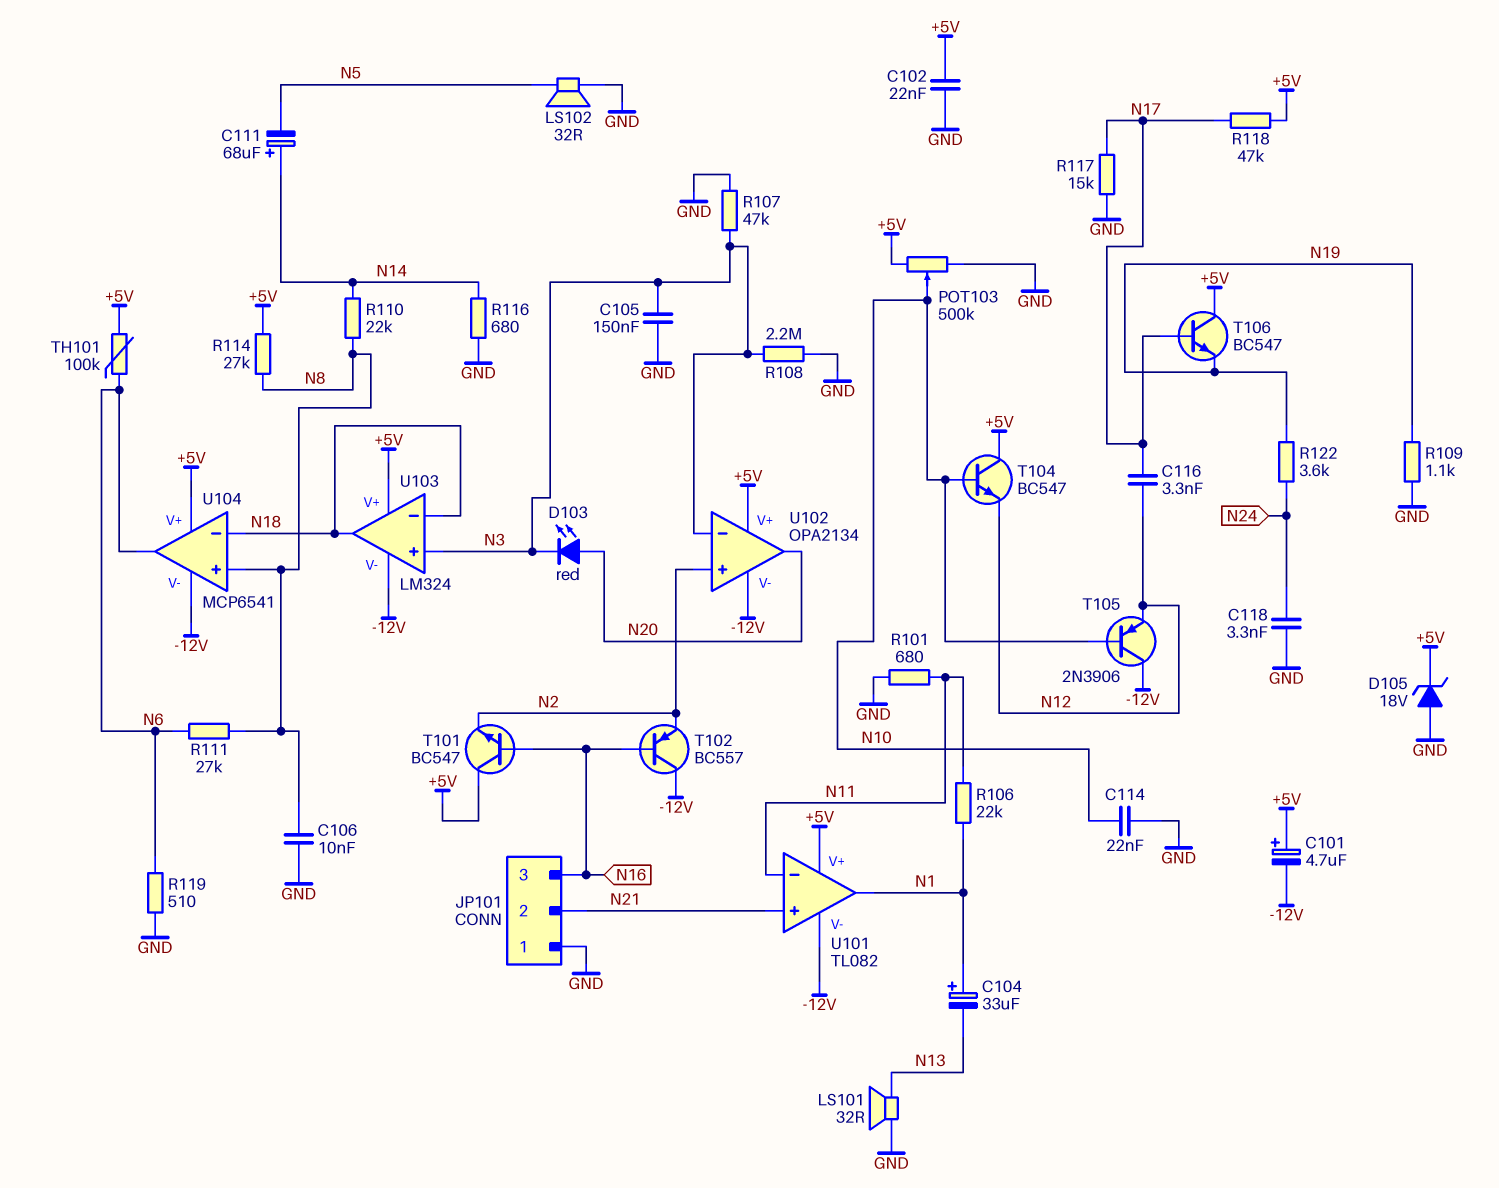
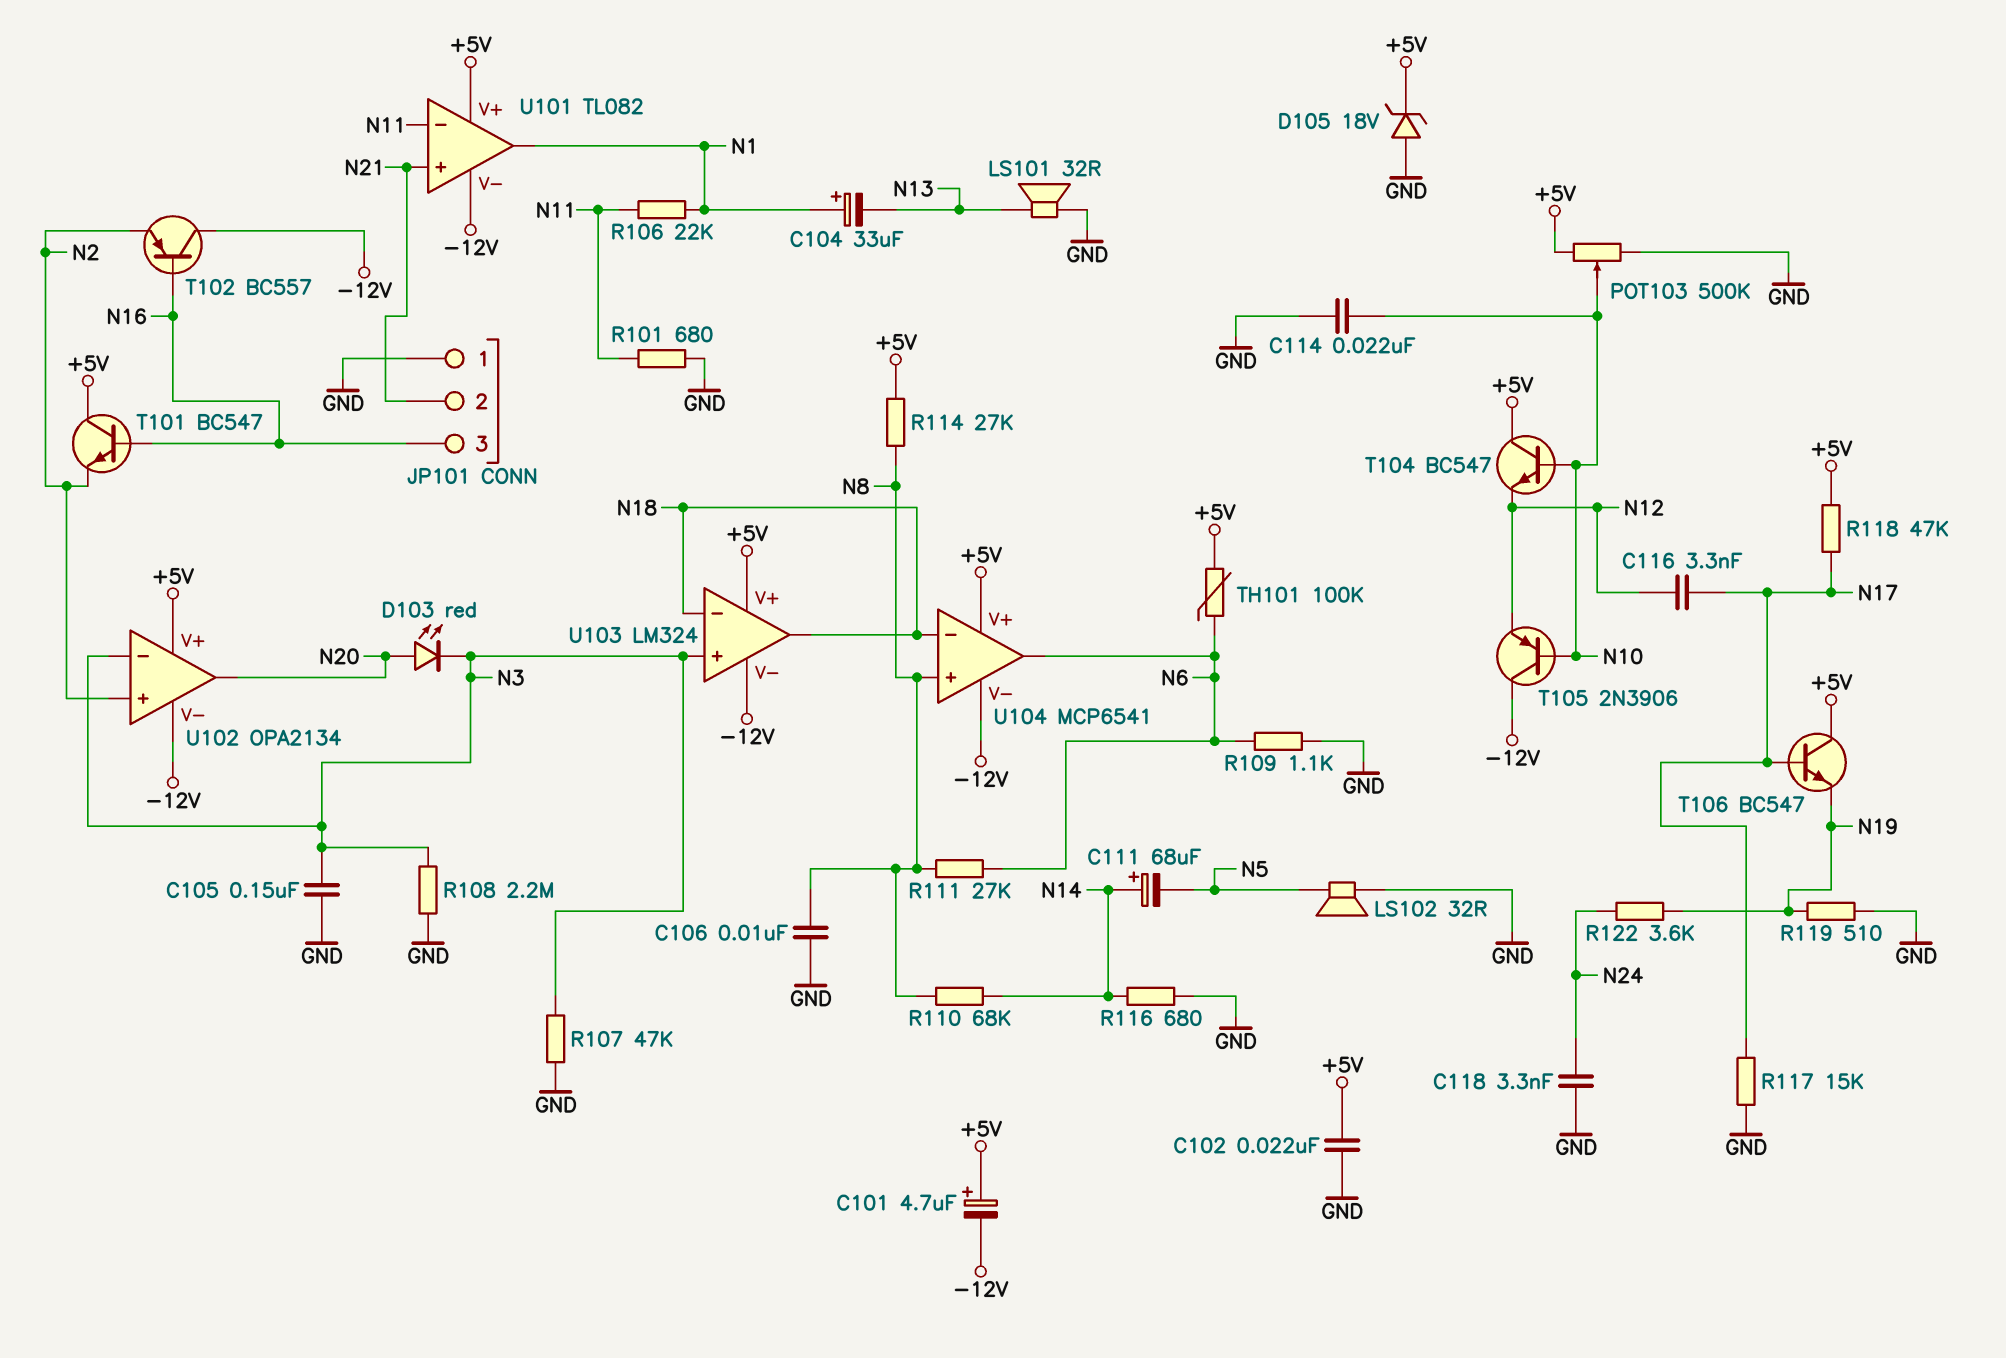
R109: 1.1k (GND, N19) -> 1.1k (GND, N6)
R110: 22k (N8, N14) -> 68k (N8, N14)
R119: 510 (GND, N6) -> 510 (GND, N19)

